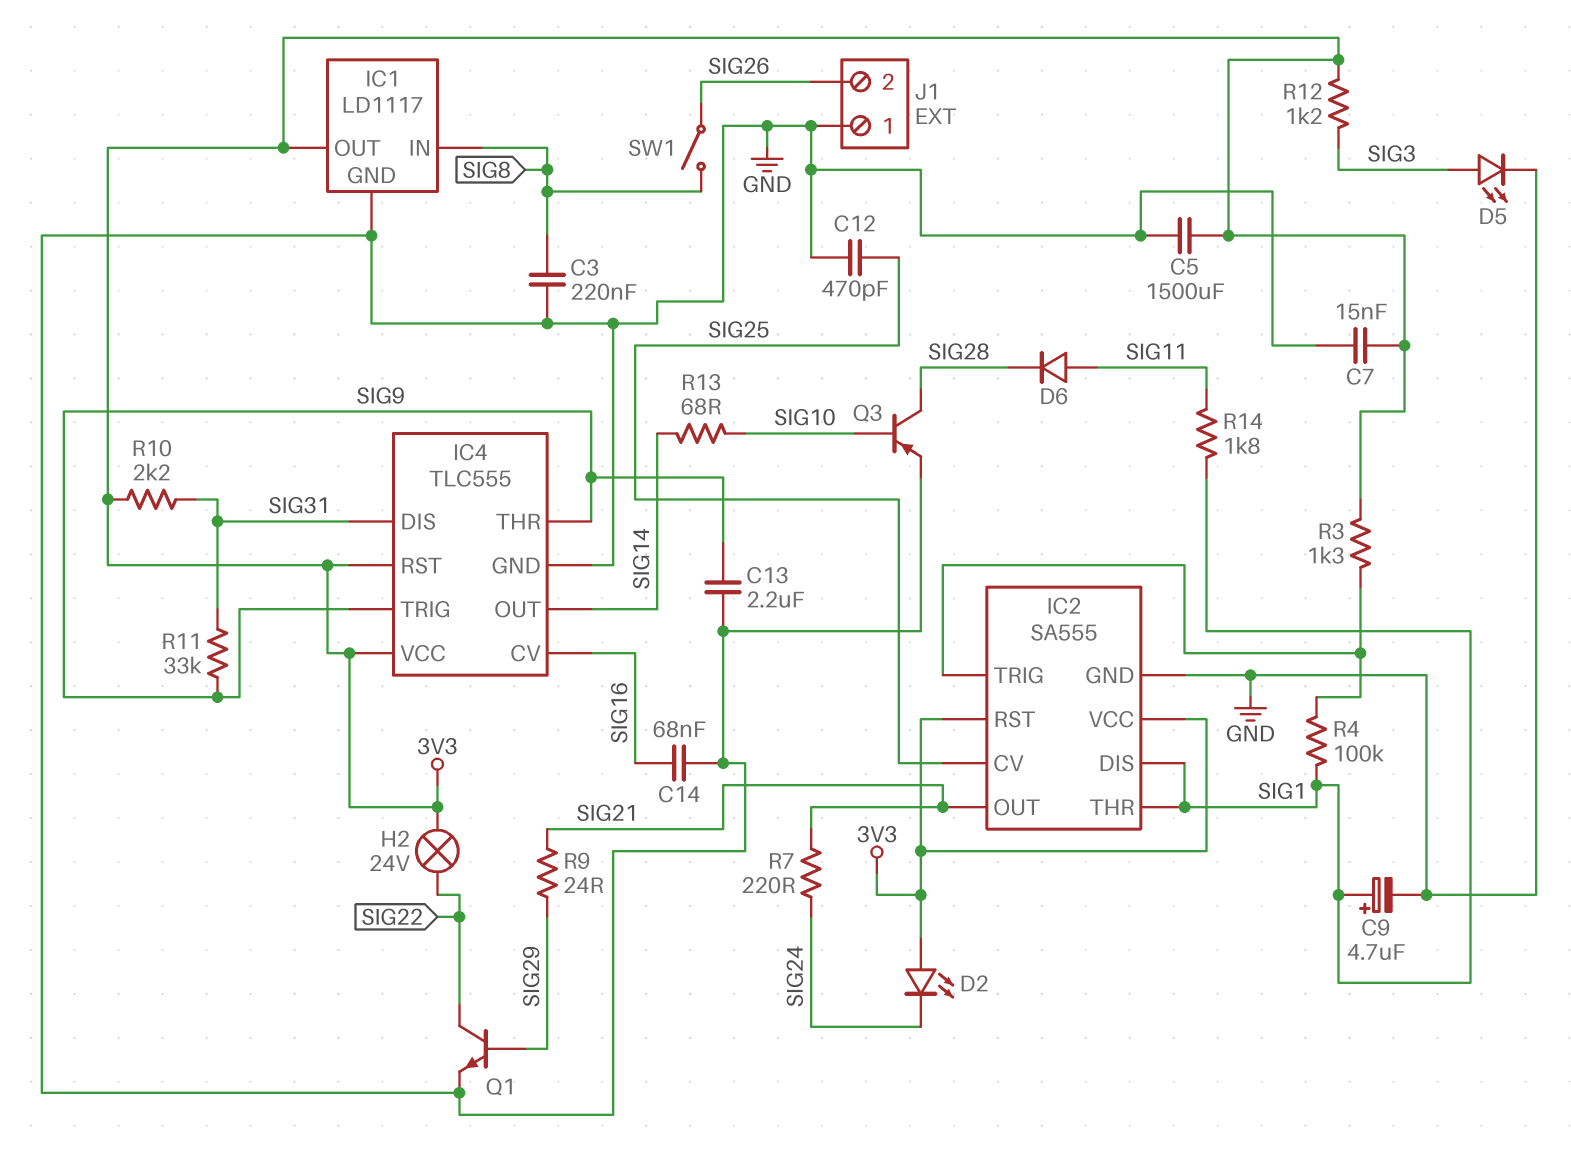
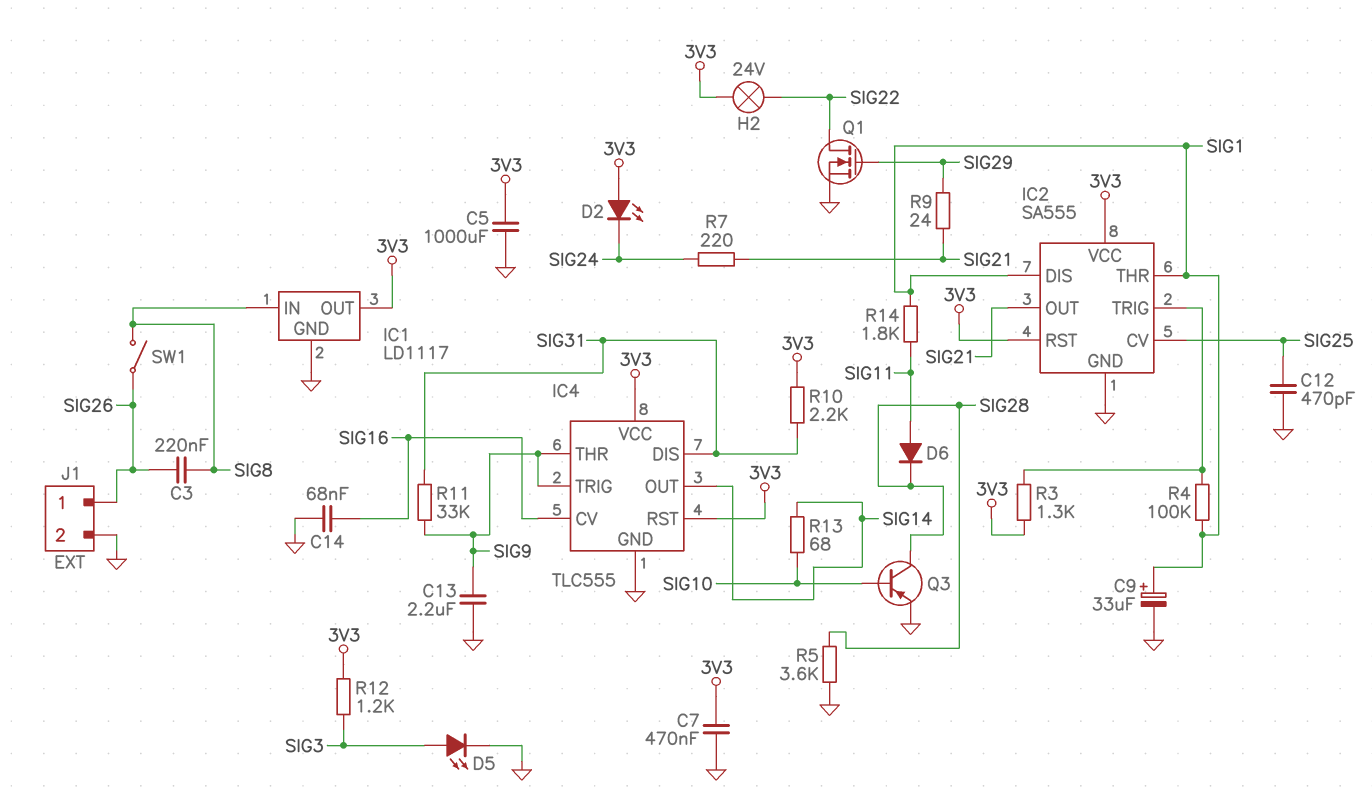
C3: 220nF (GND, SIG8) -> 220nF (SIG8, SIG26)
C5: 1500uF (3V3, GND) -> 1000uF (3V3, GND)
C7: 15nF (3V3, GND) -> 470nF (3V3, GND)
C9: 4.7uF (plus SIG1, minus GND) -> 33uF (plus SIG1, minus GND)
J1 pin 1: GND -> SIG26
J1 pin 2: SIG26 -> GND
Q1: NPN (B SIG29, C SIG22, E GND) -> NMOS (G SIG29, D SIG22, S GND)
R5: none -> 3.6k (GND, SIG28)

